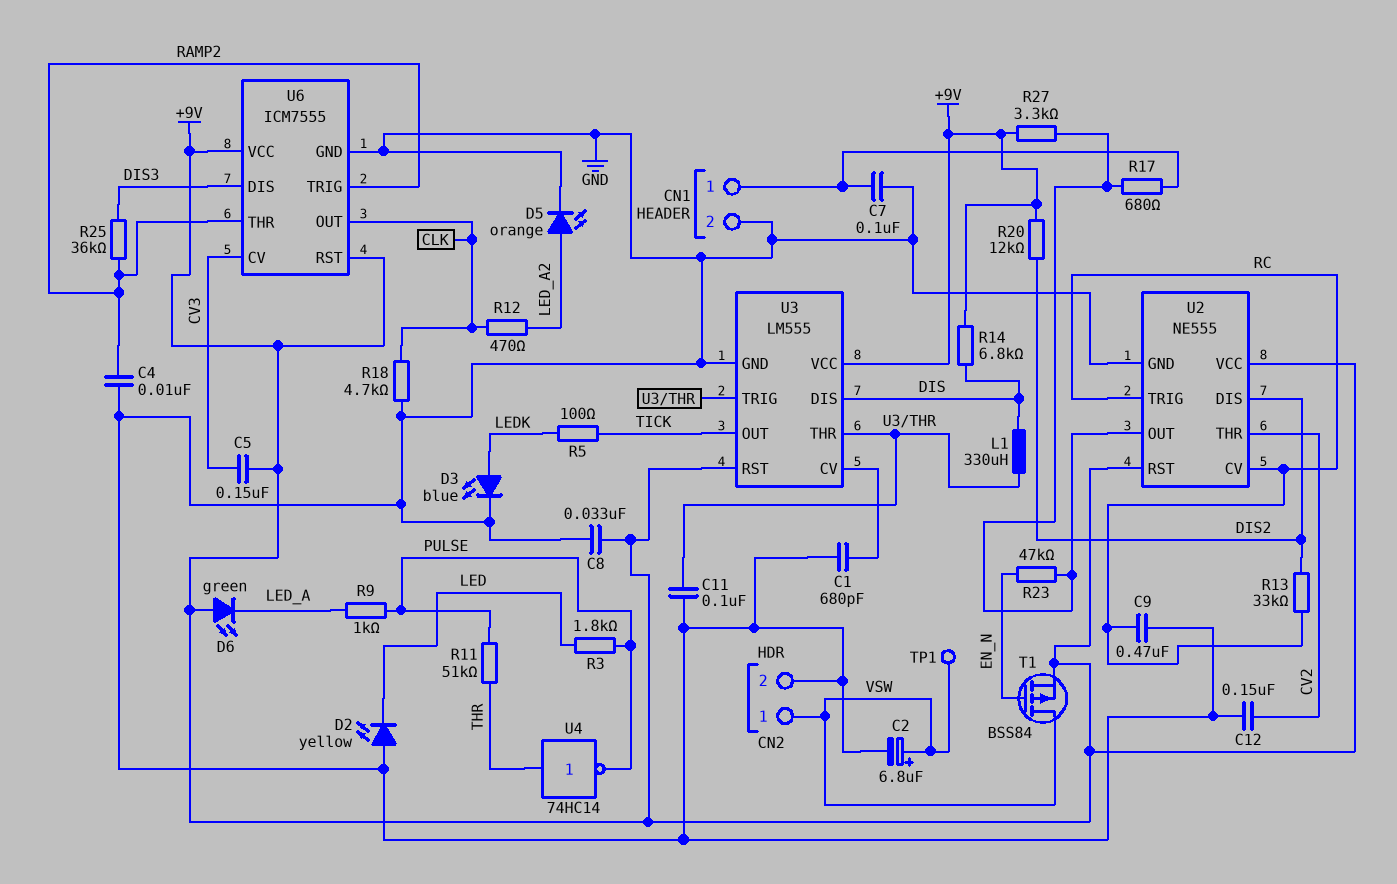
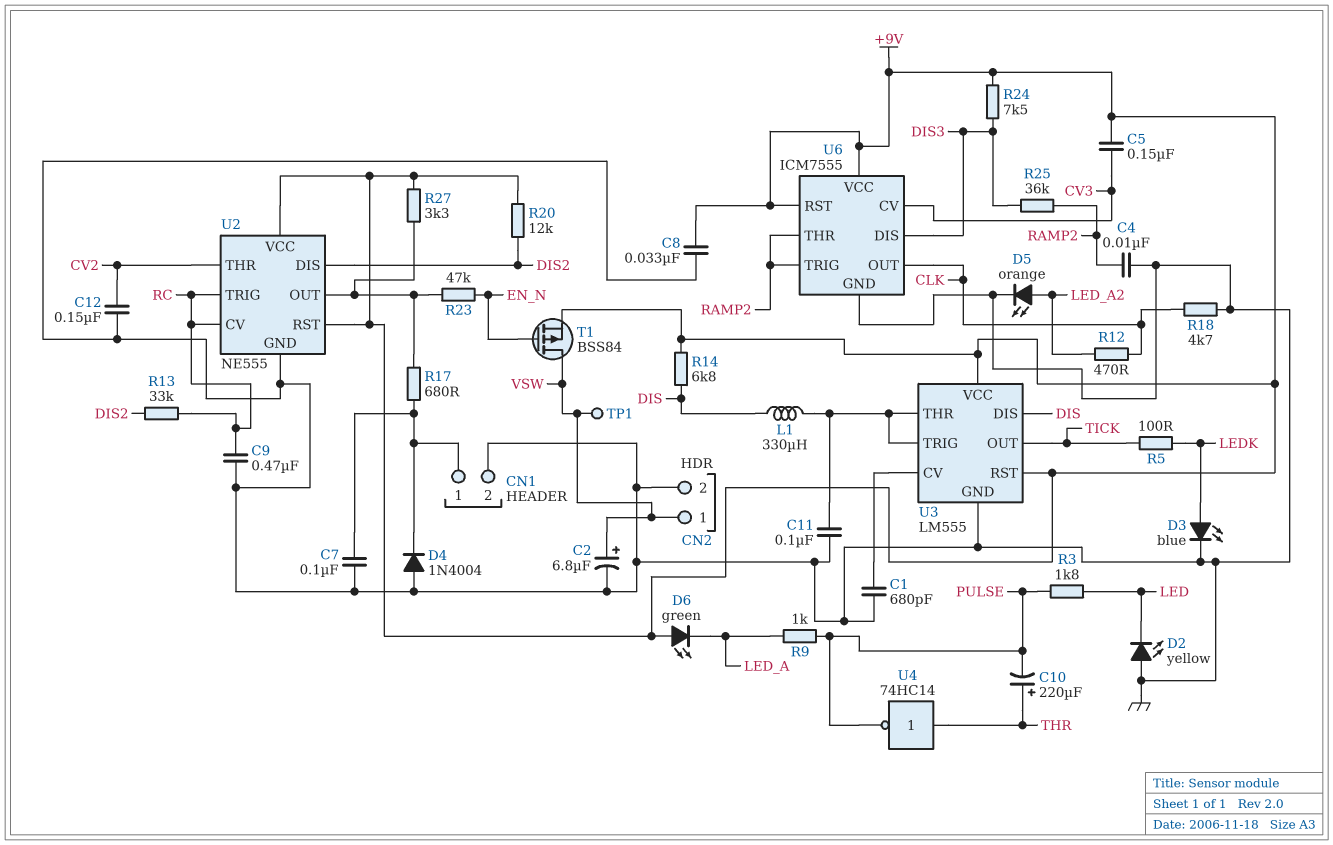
C10: none -> 220uF (plus THR, minus PULSE)
D4: none -> diode 1N4004 (A GND, K CN1/1)
R11: 51k (PULSE, THR) -> none
R24: none -> 7.5k (+9V, DIS3)

